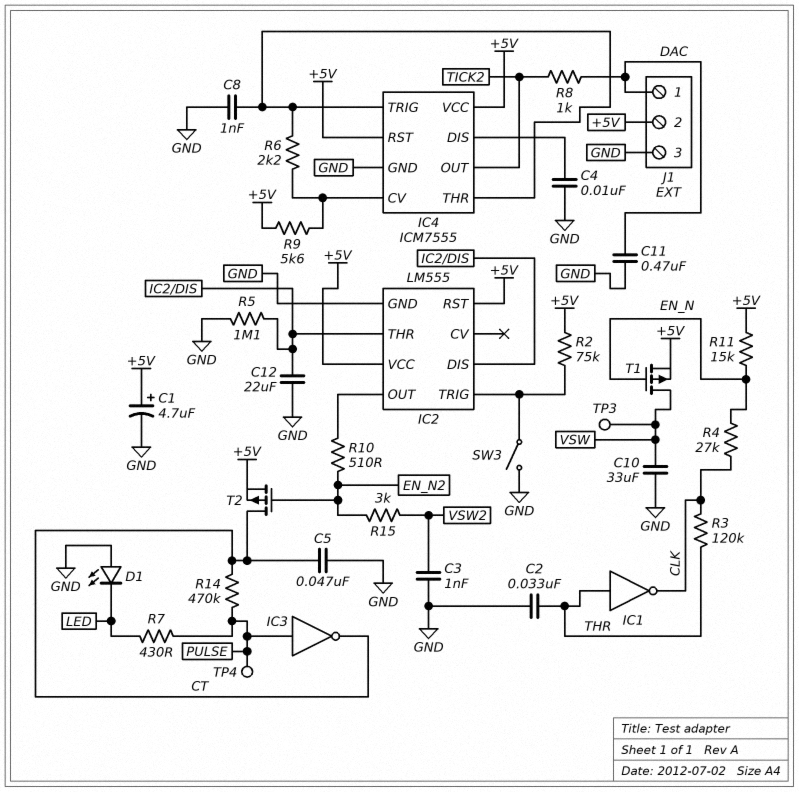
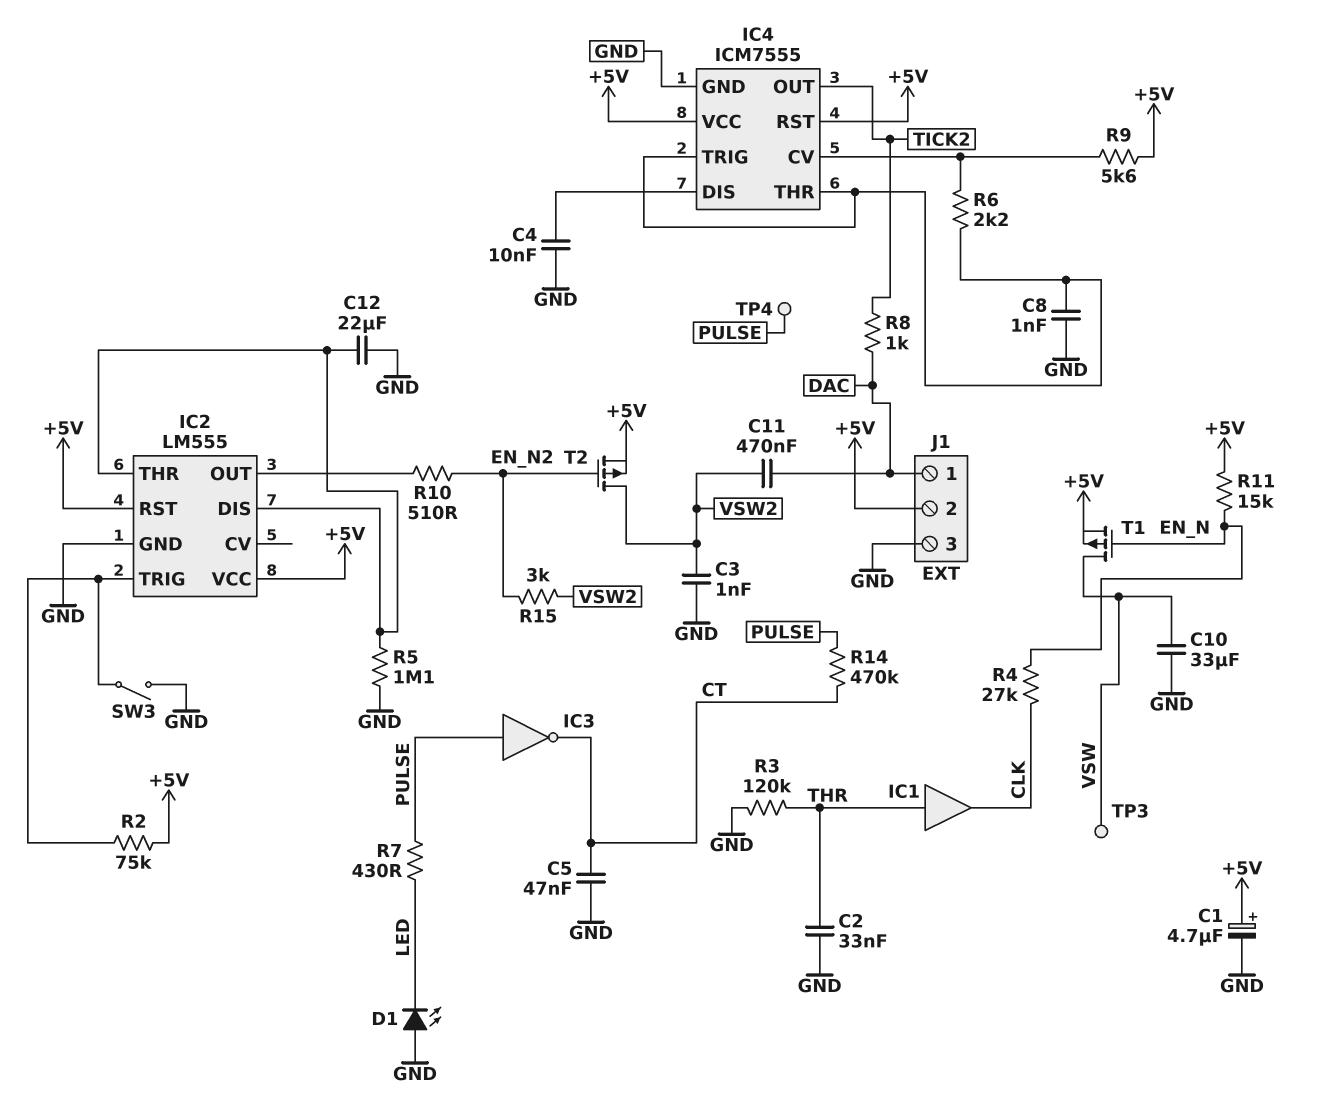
C11: 470nF (DAC, GND) -> 470nF (DAC, VSW2)
IC1: NOT (in THR, out CLK) -> buffer (in THR, out CLK)
R3: 120k (CLK, THR) -> 120k (GND, THR)
T2: PMOS (G EN_N2, D CT, S +5V) -> PMOS (G EN_N2, D VSW2, S +5V)

